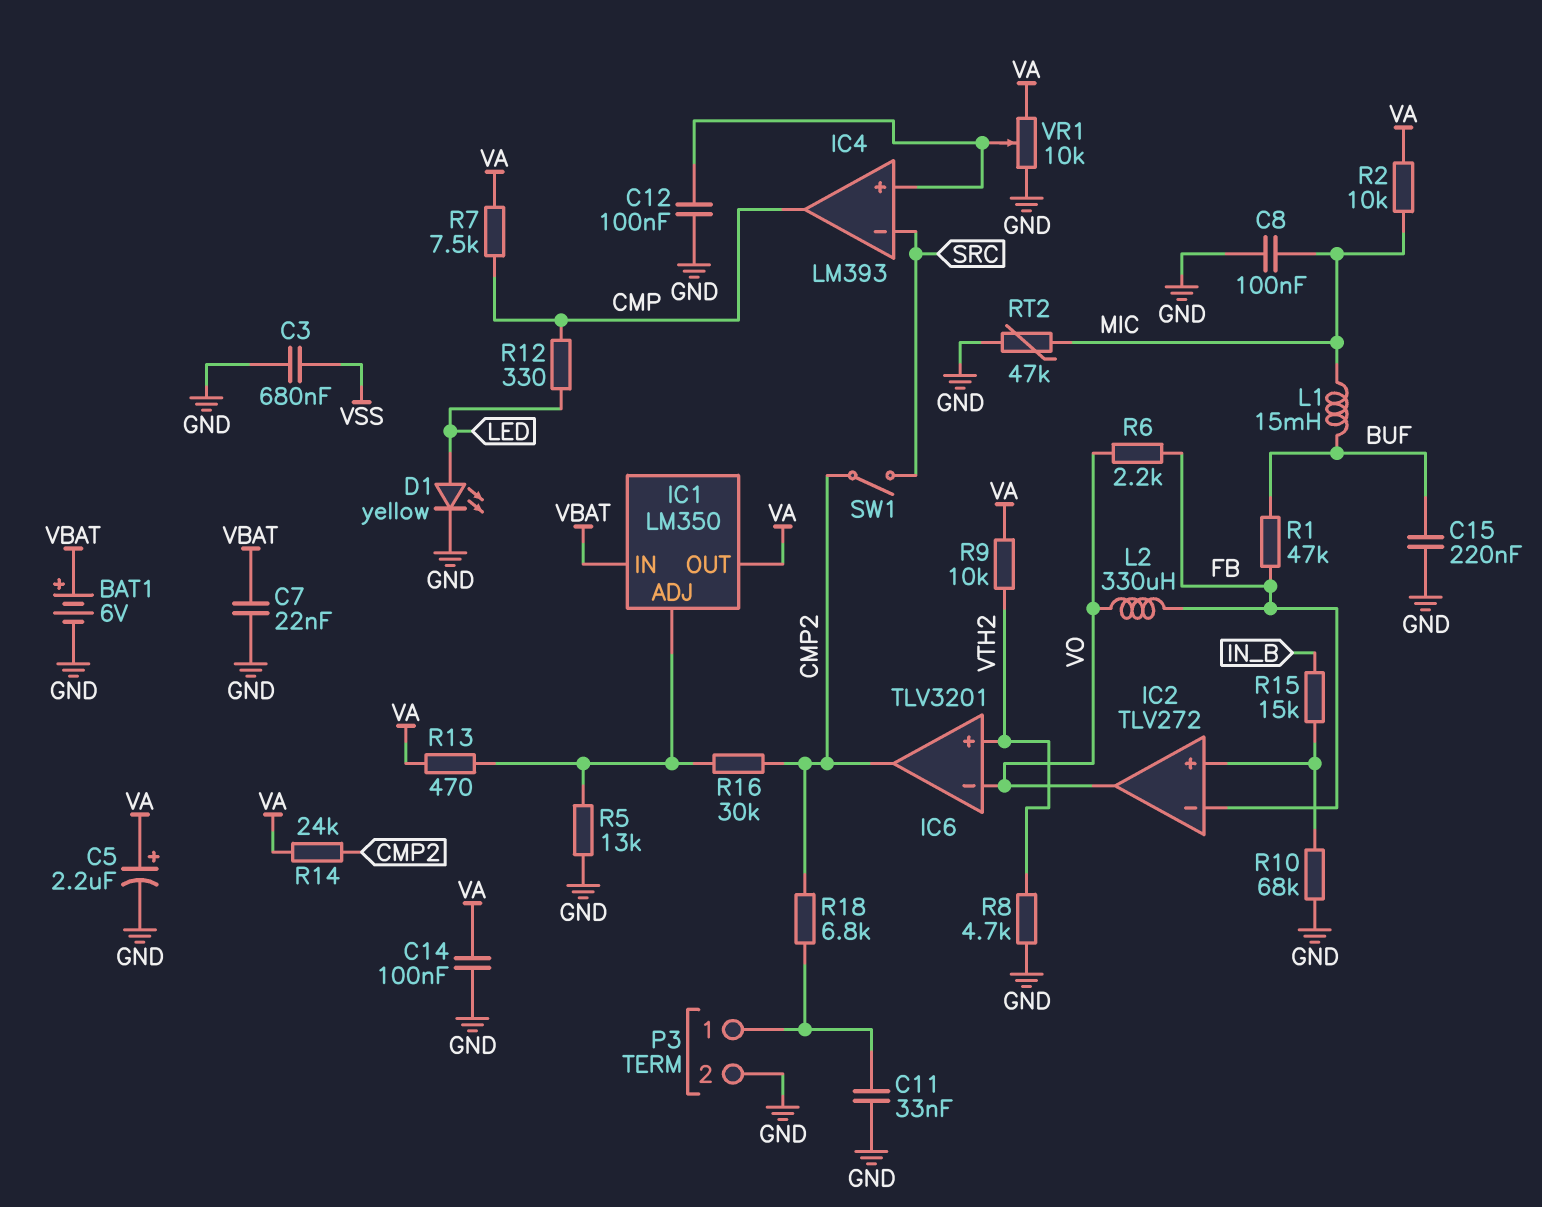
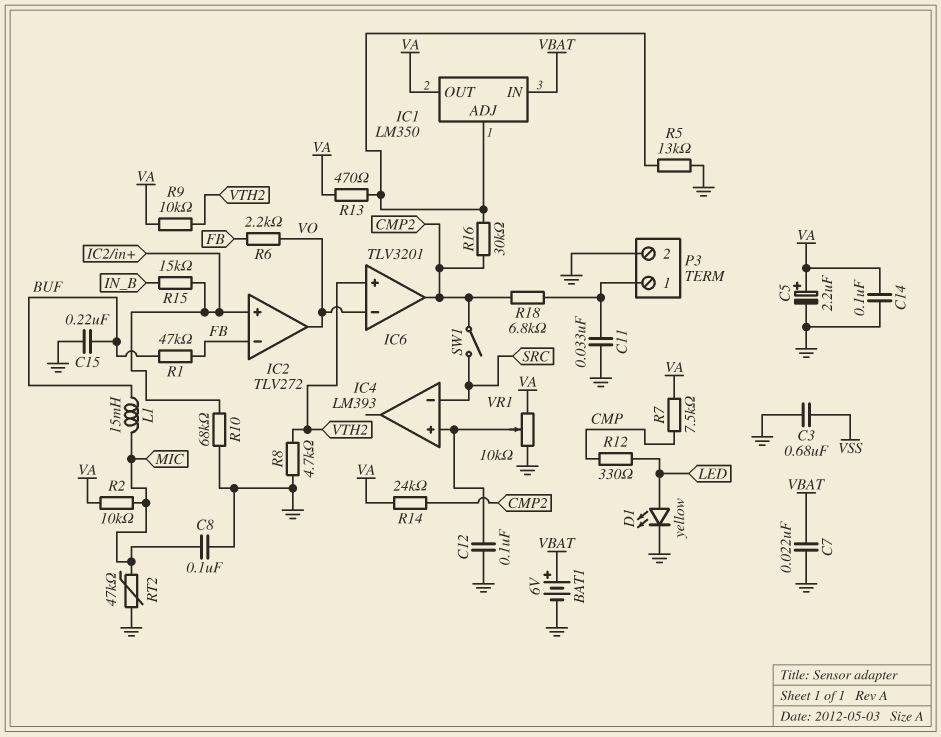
IC4 pin out: CMP -> none
L2: 330uH (FB, VO) -> none

